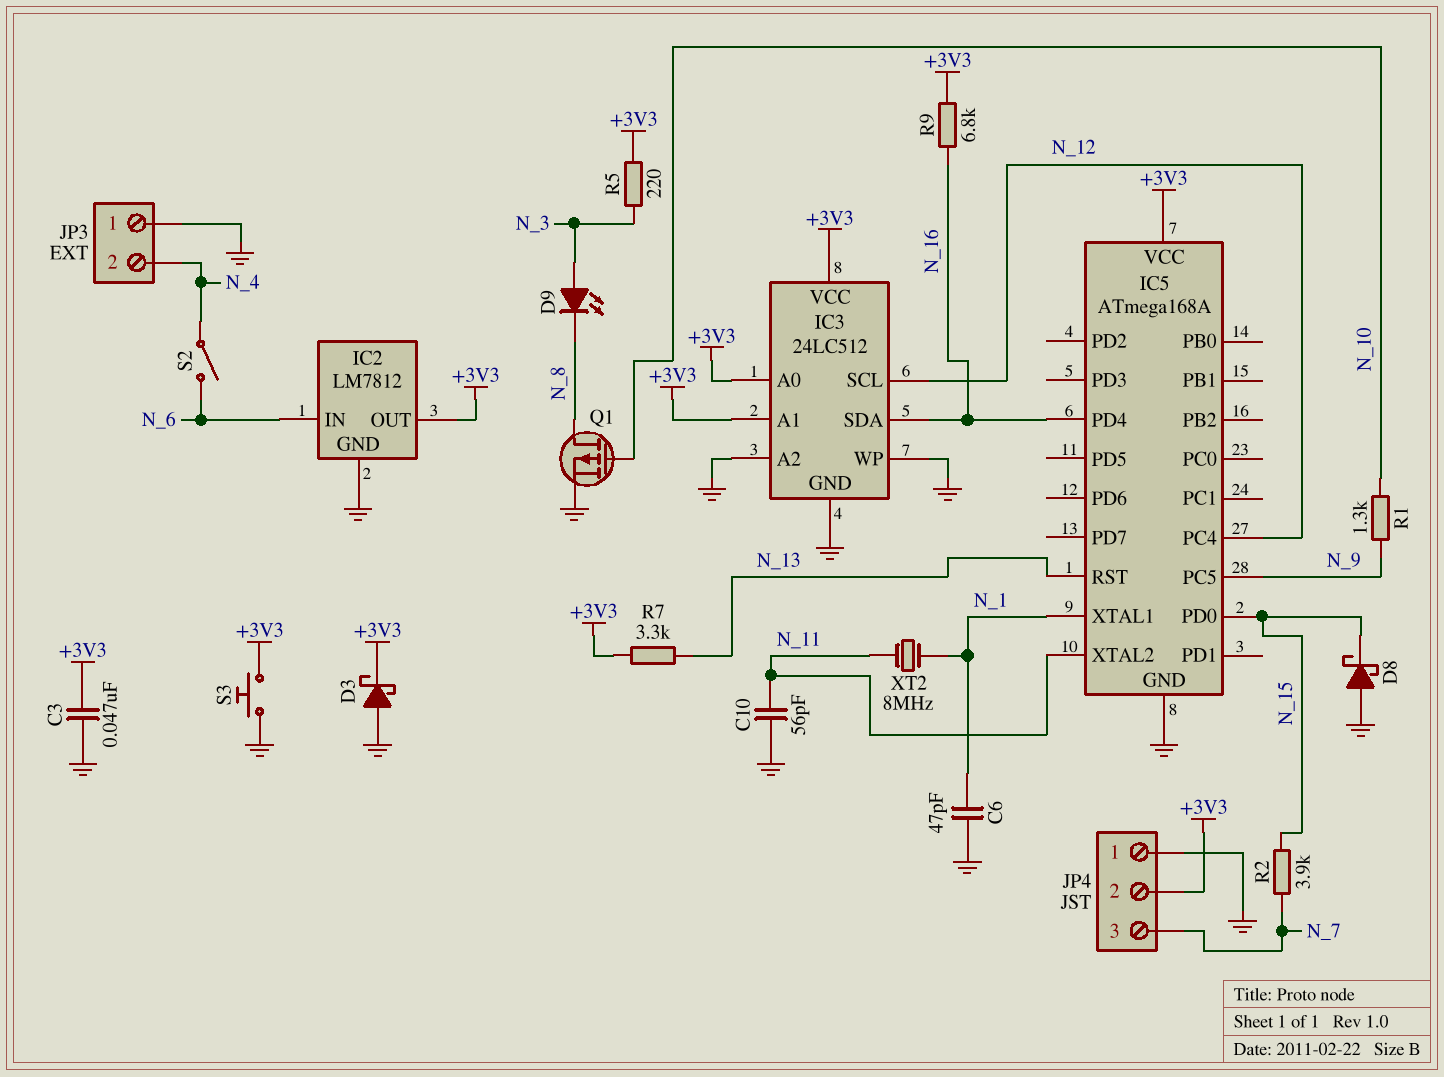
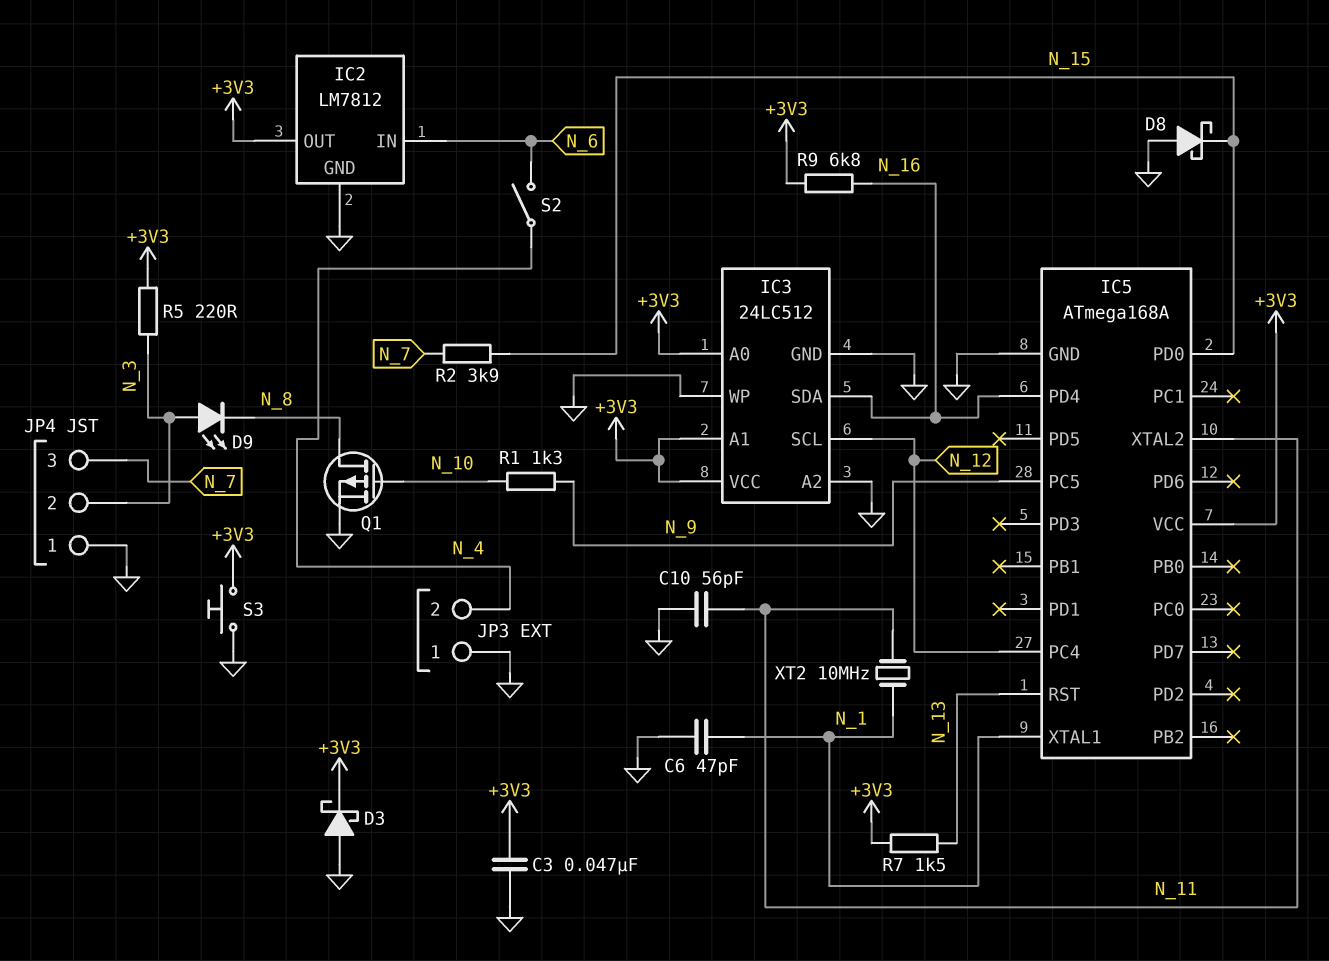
JP4 pin 2: +3V3 -> N_3
R7: 3.3k (+3V3, N_13) -> 1.5k (+3V3, N_13)
XT2: 8MHz (N_1, N_11) -> 10MHz (N_1, N_11)

